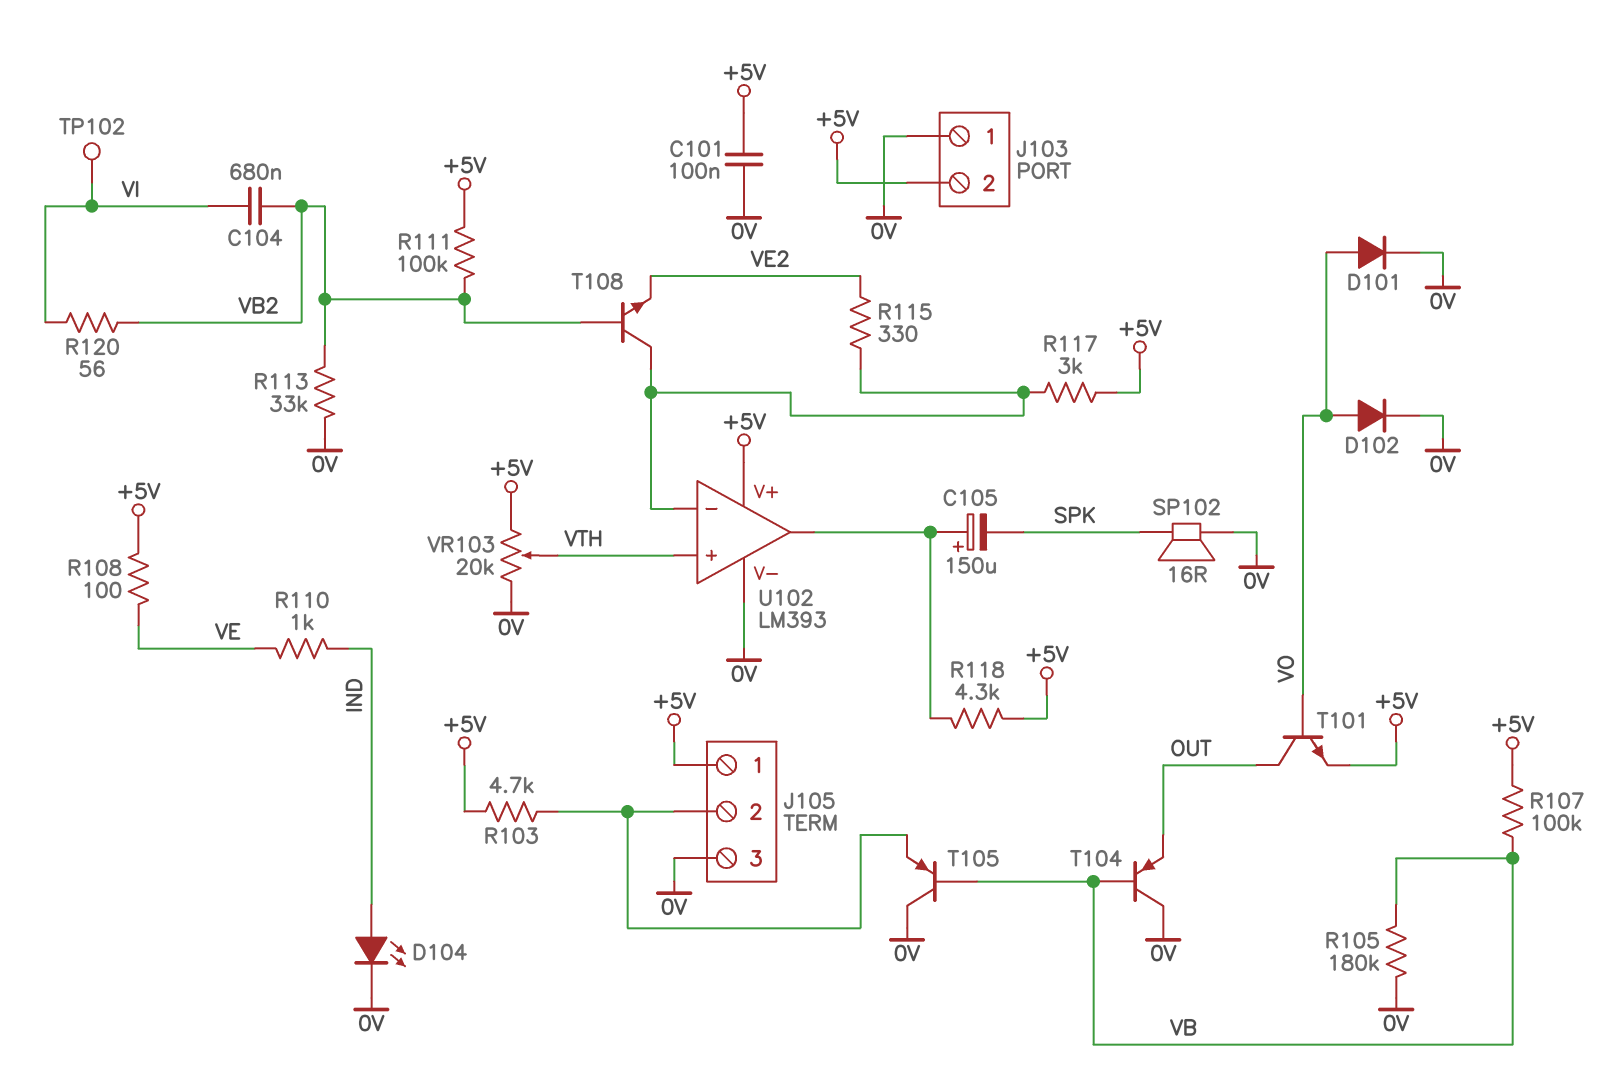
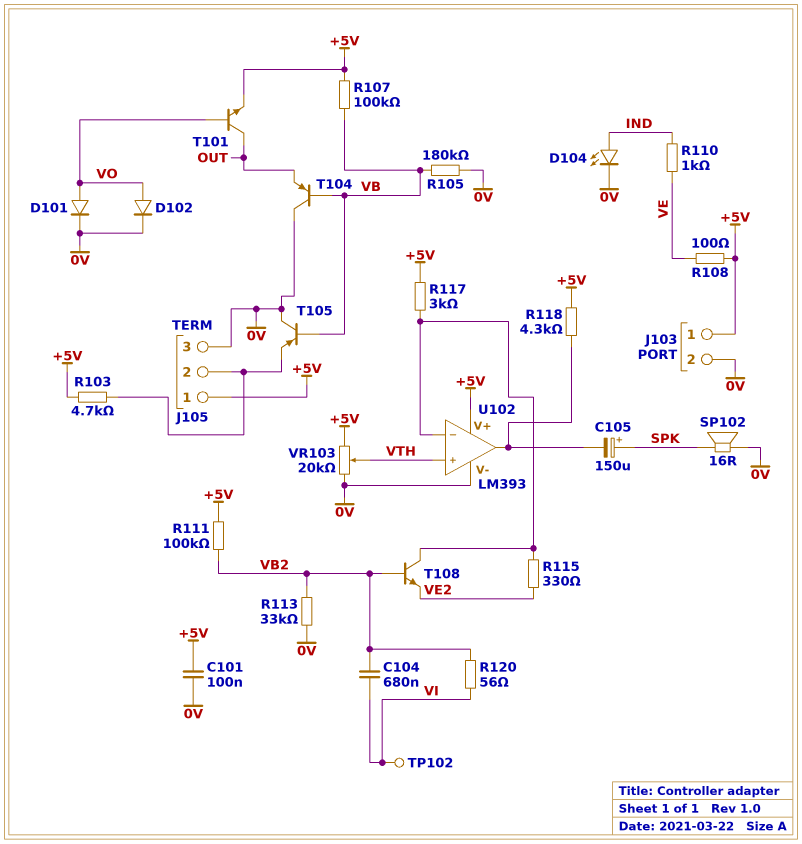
C105: 150uF (plus U102/out, minus SPK) -> 150uF (plus SPK, minus U102/out)
J103 pin 1: 0V -> +5V
J103 pin 2: +5V -> 0V

